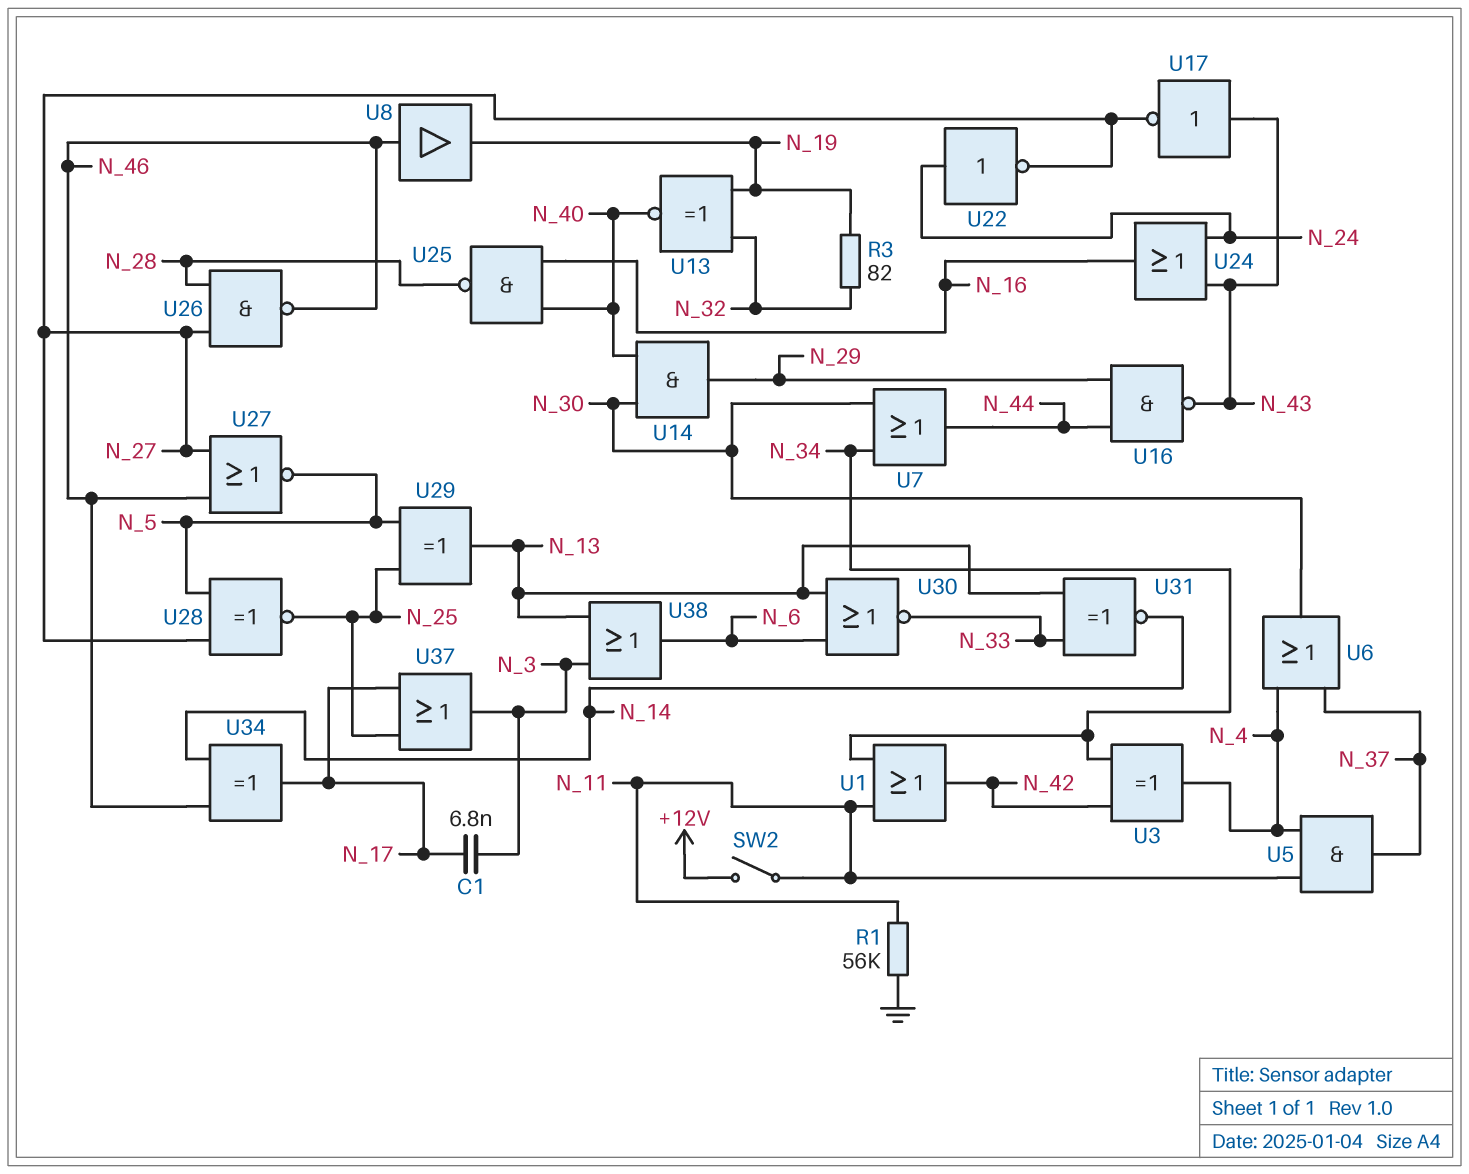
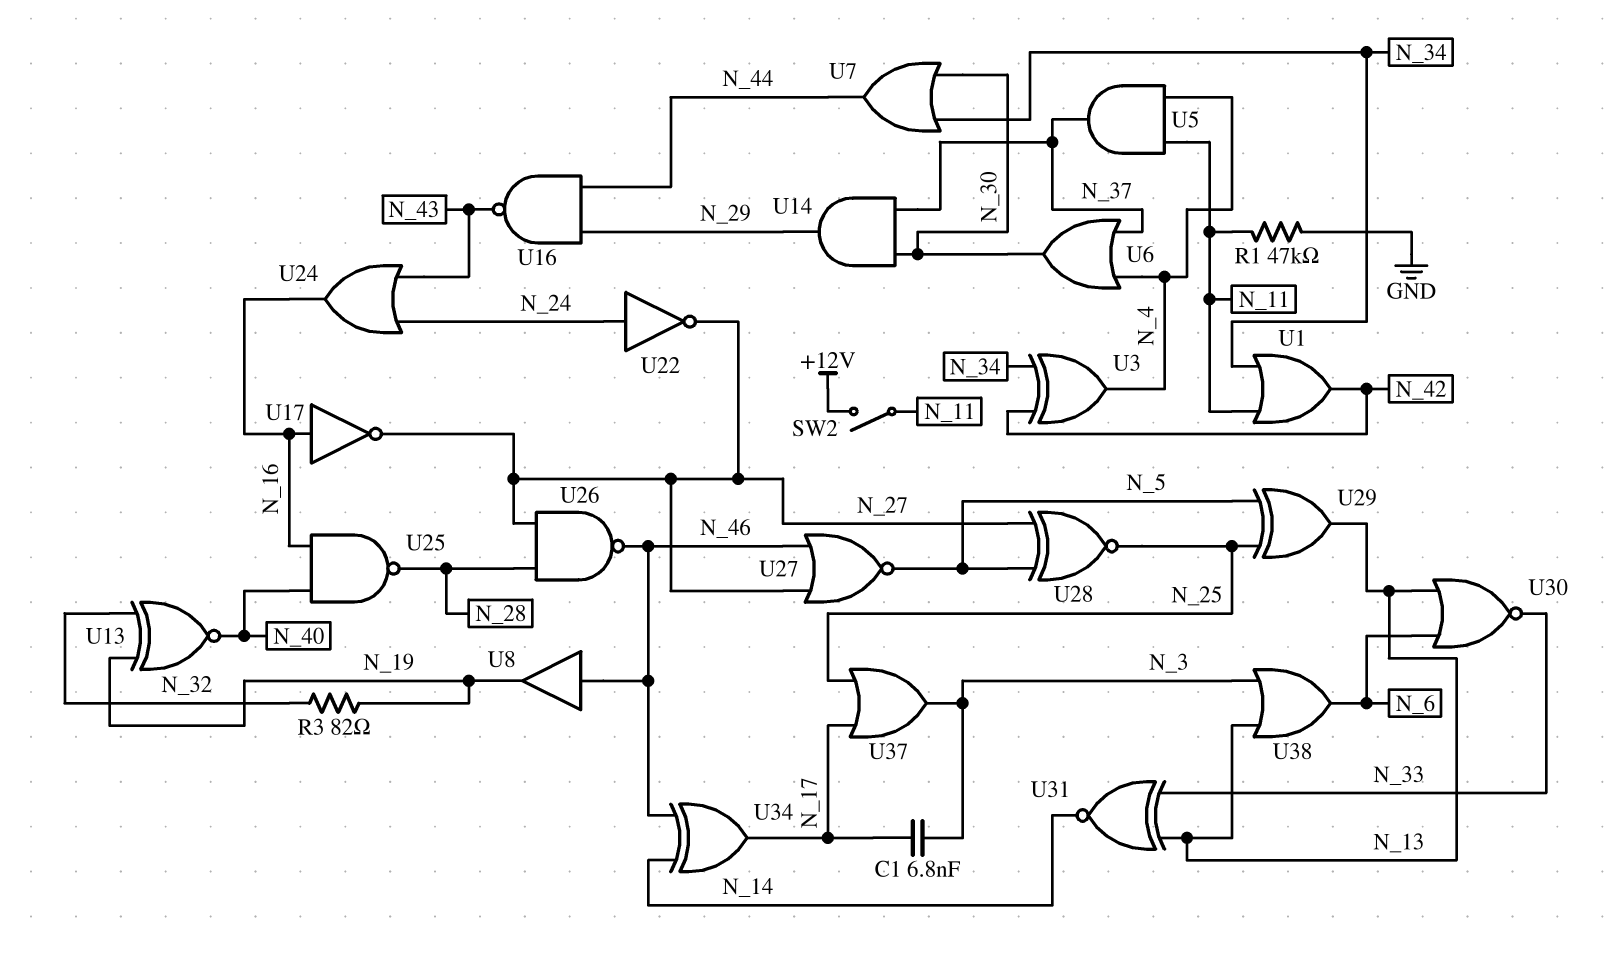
R1: 56k (GND, N_11) -> 47k (GND, N_11)
U14: AND (in N_30, in N_40, out N_29) -> AND (in N_30, in N_37, out N_29)
U17: NOT (in N_43, out N_27) -> NOT (in N_16, out N_27)

